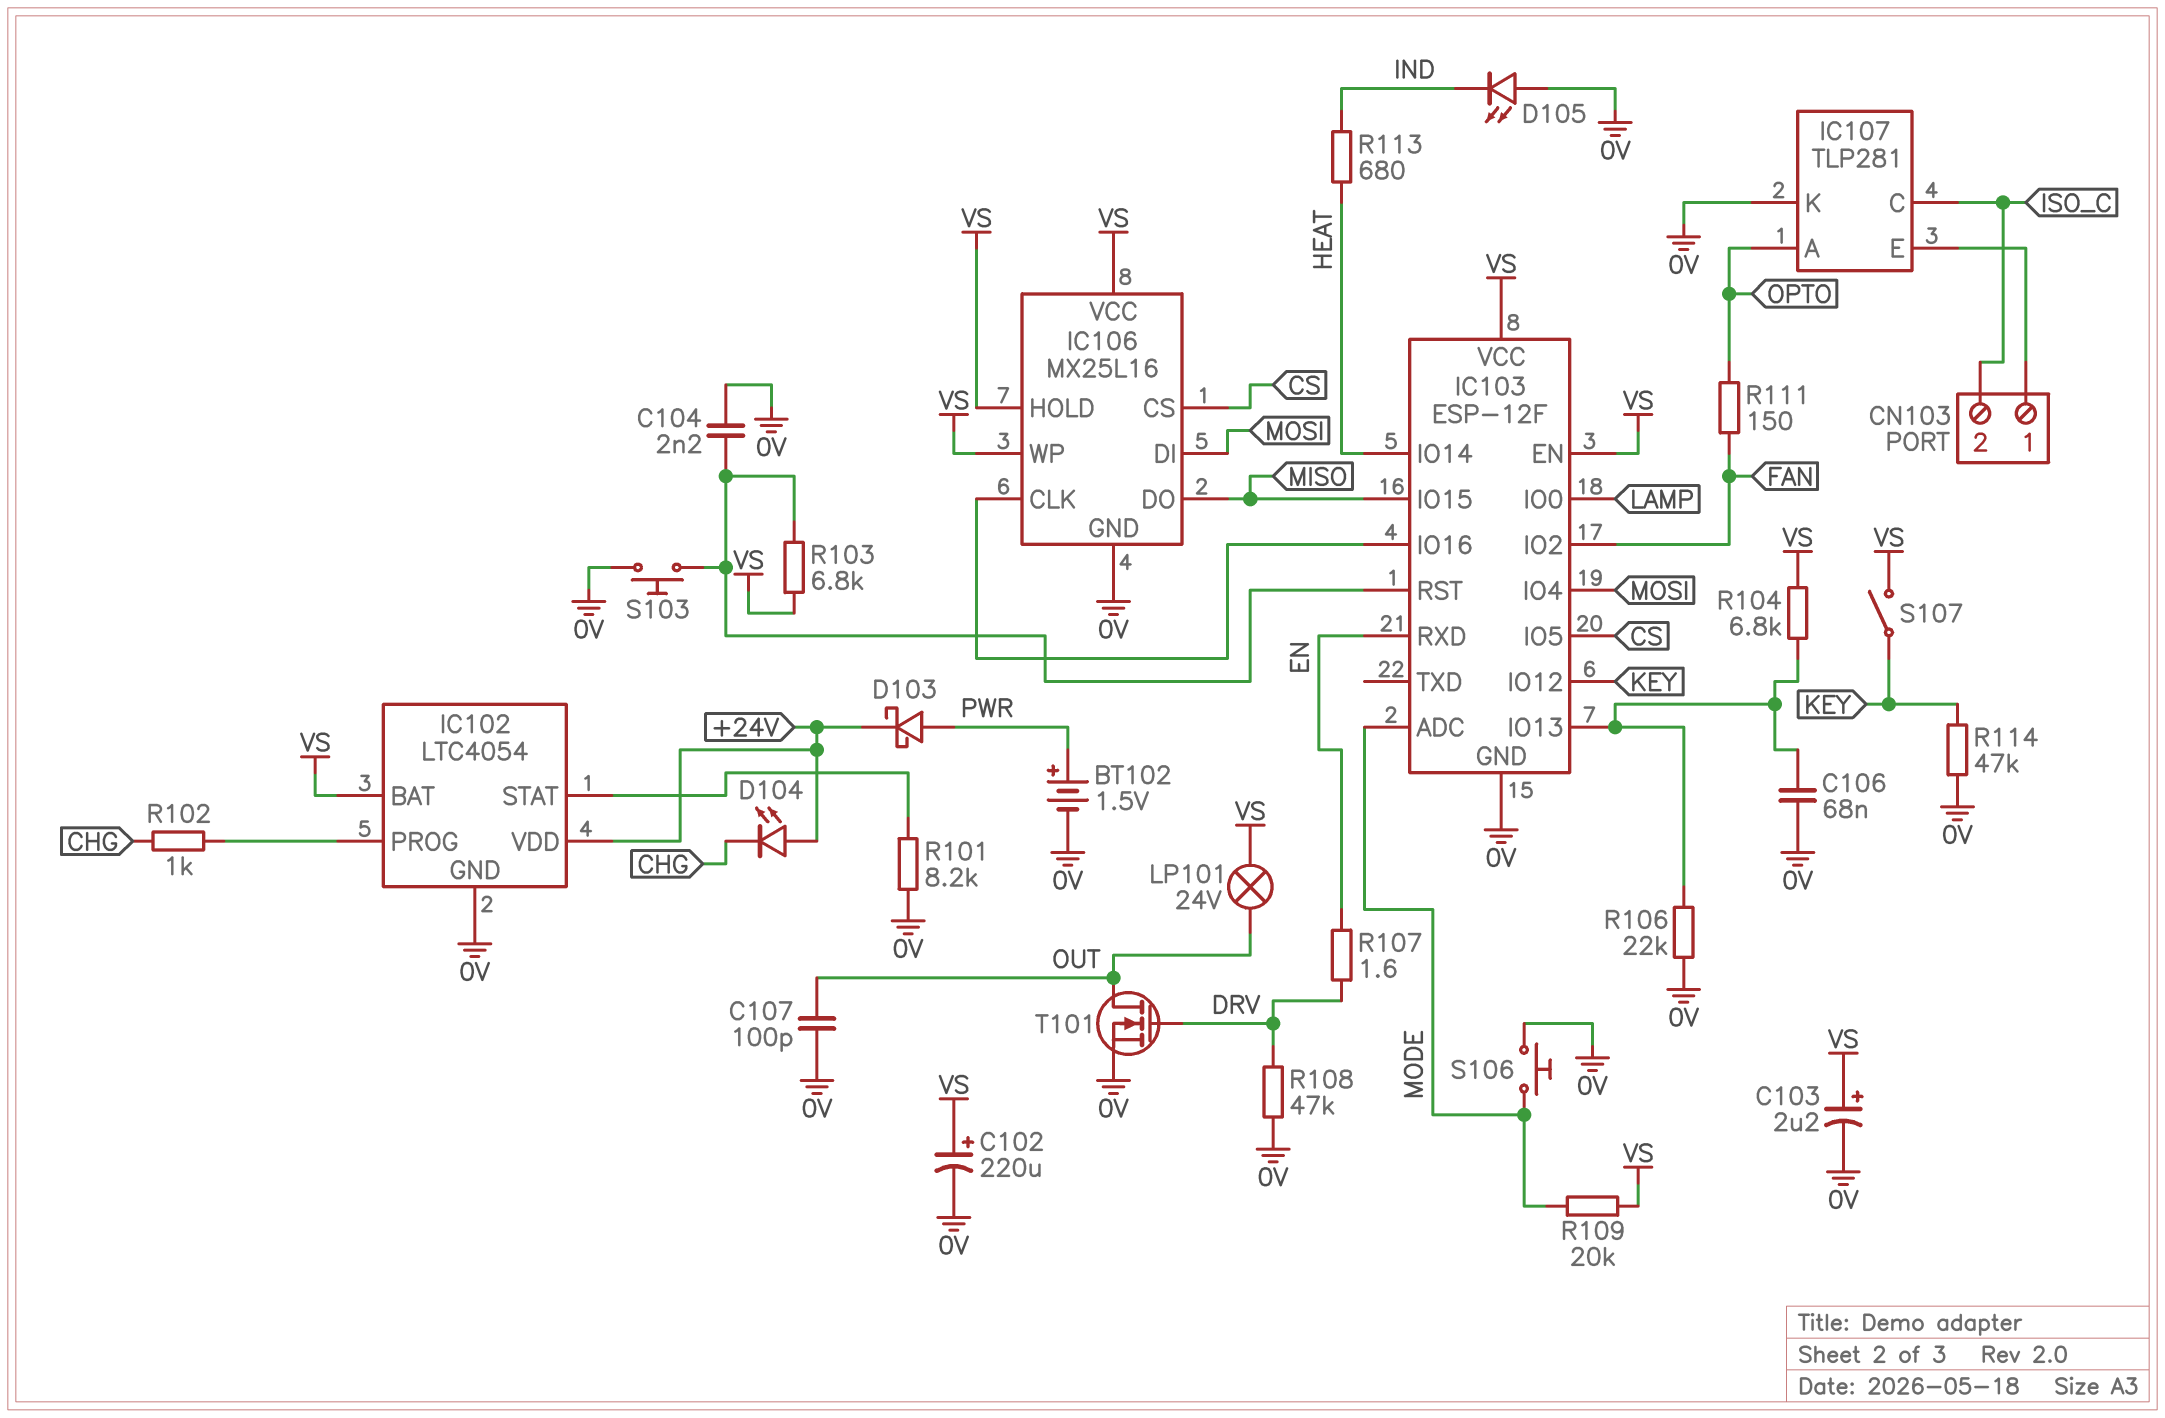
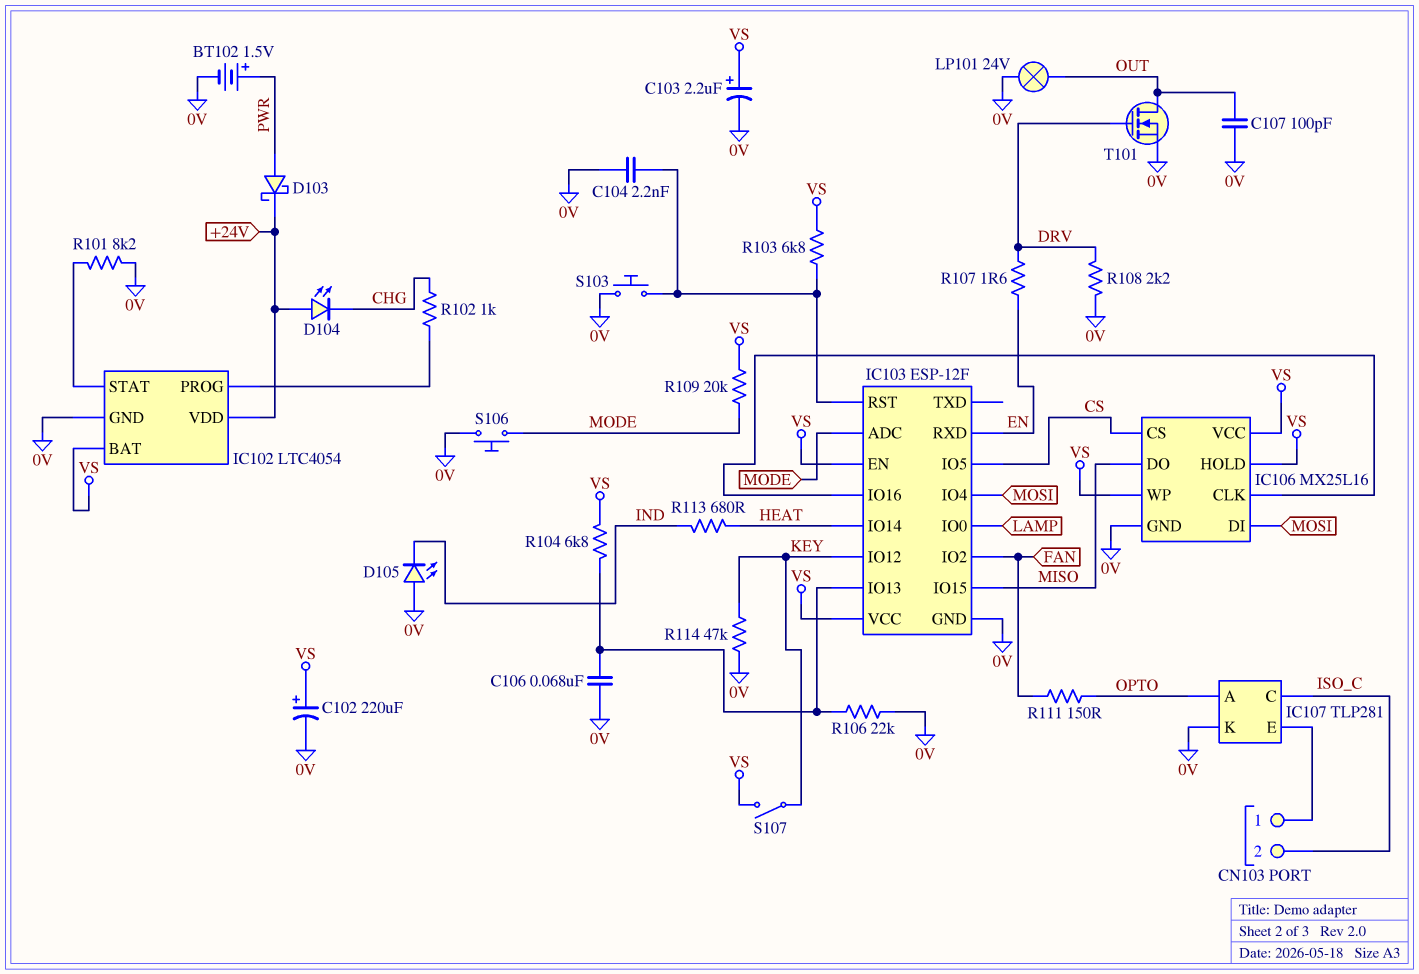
LP101: lamp 24V (OUT, VS) -> lamp 24V (0V, OUT)
R108: 47k (0V, DRV) -> 2.2k (0V, DRV)

